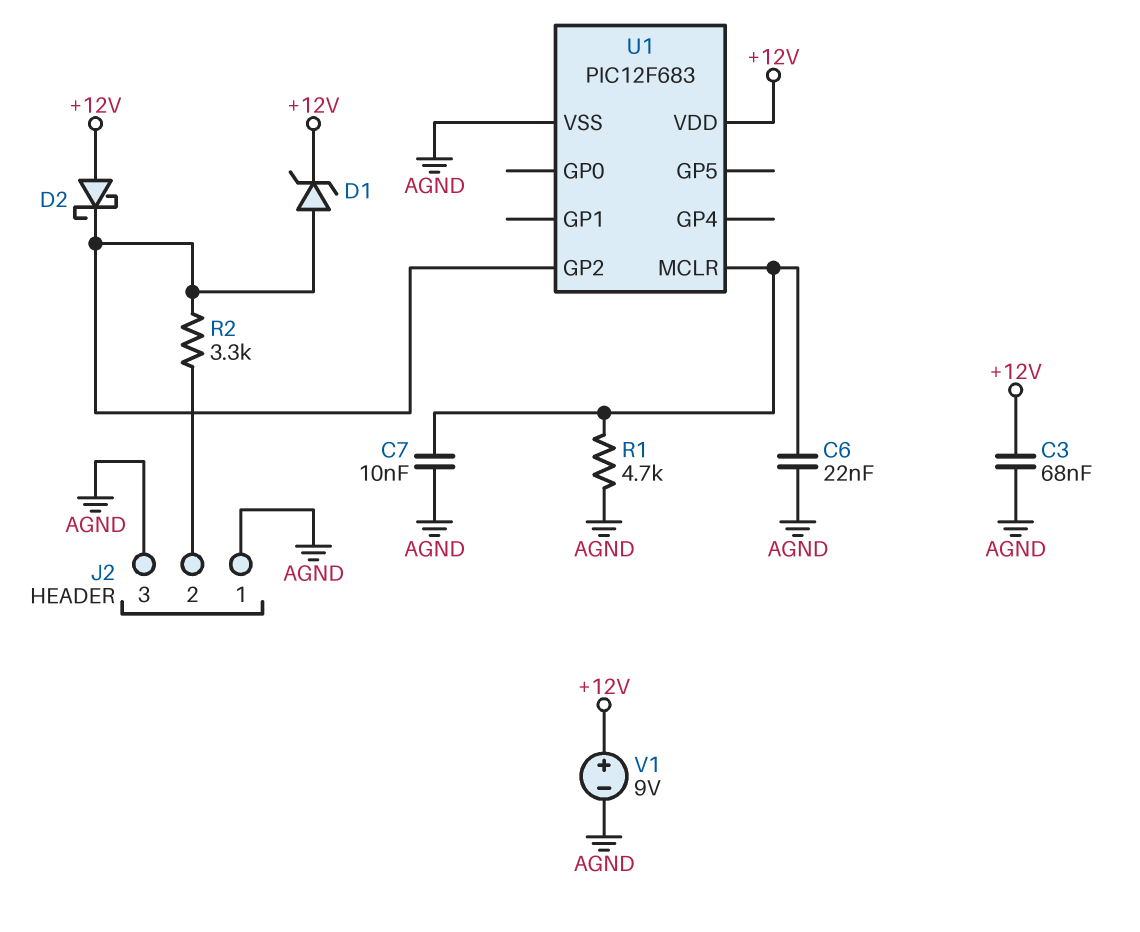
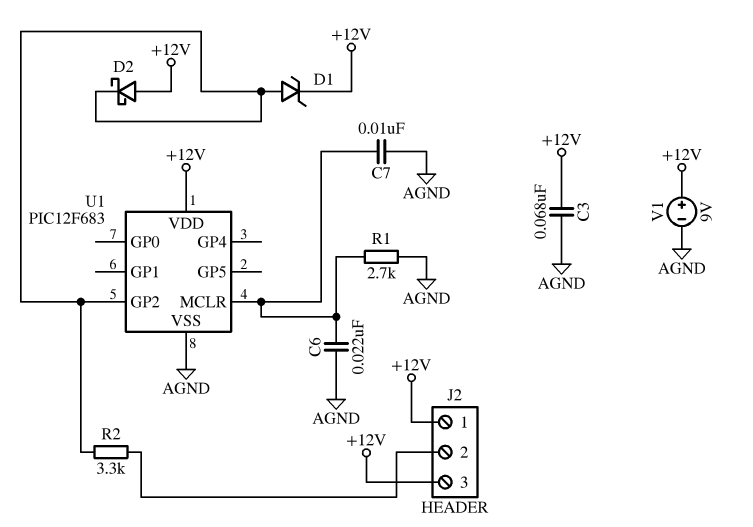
J2 pin 1: AGND -> +12V
J2 pin 3: AGND -> +12V
R1: 4.7k (AGND, U1/MCLR) -> 2.7k (AGND, U1/MCLR)

